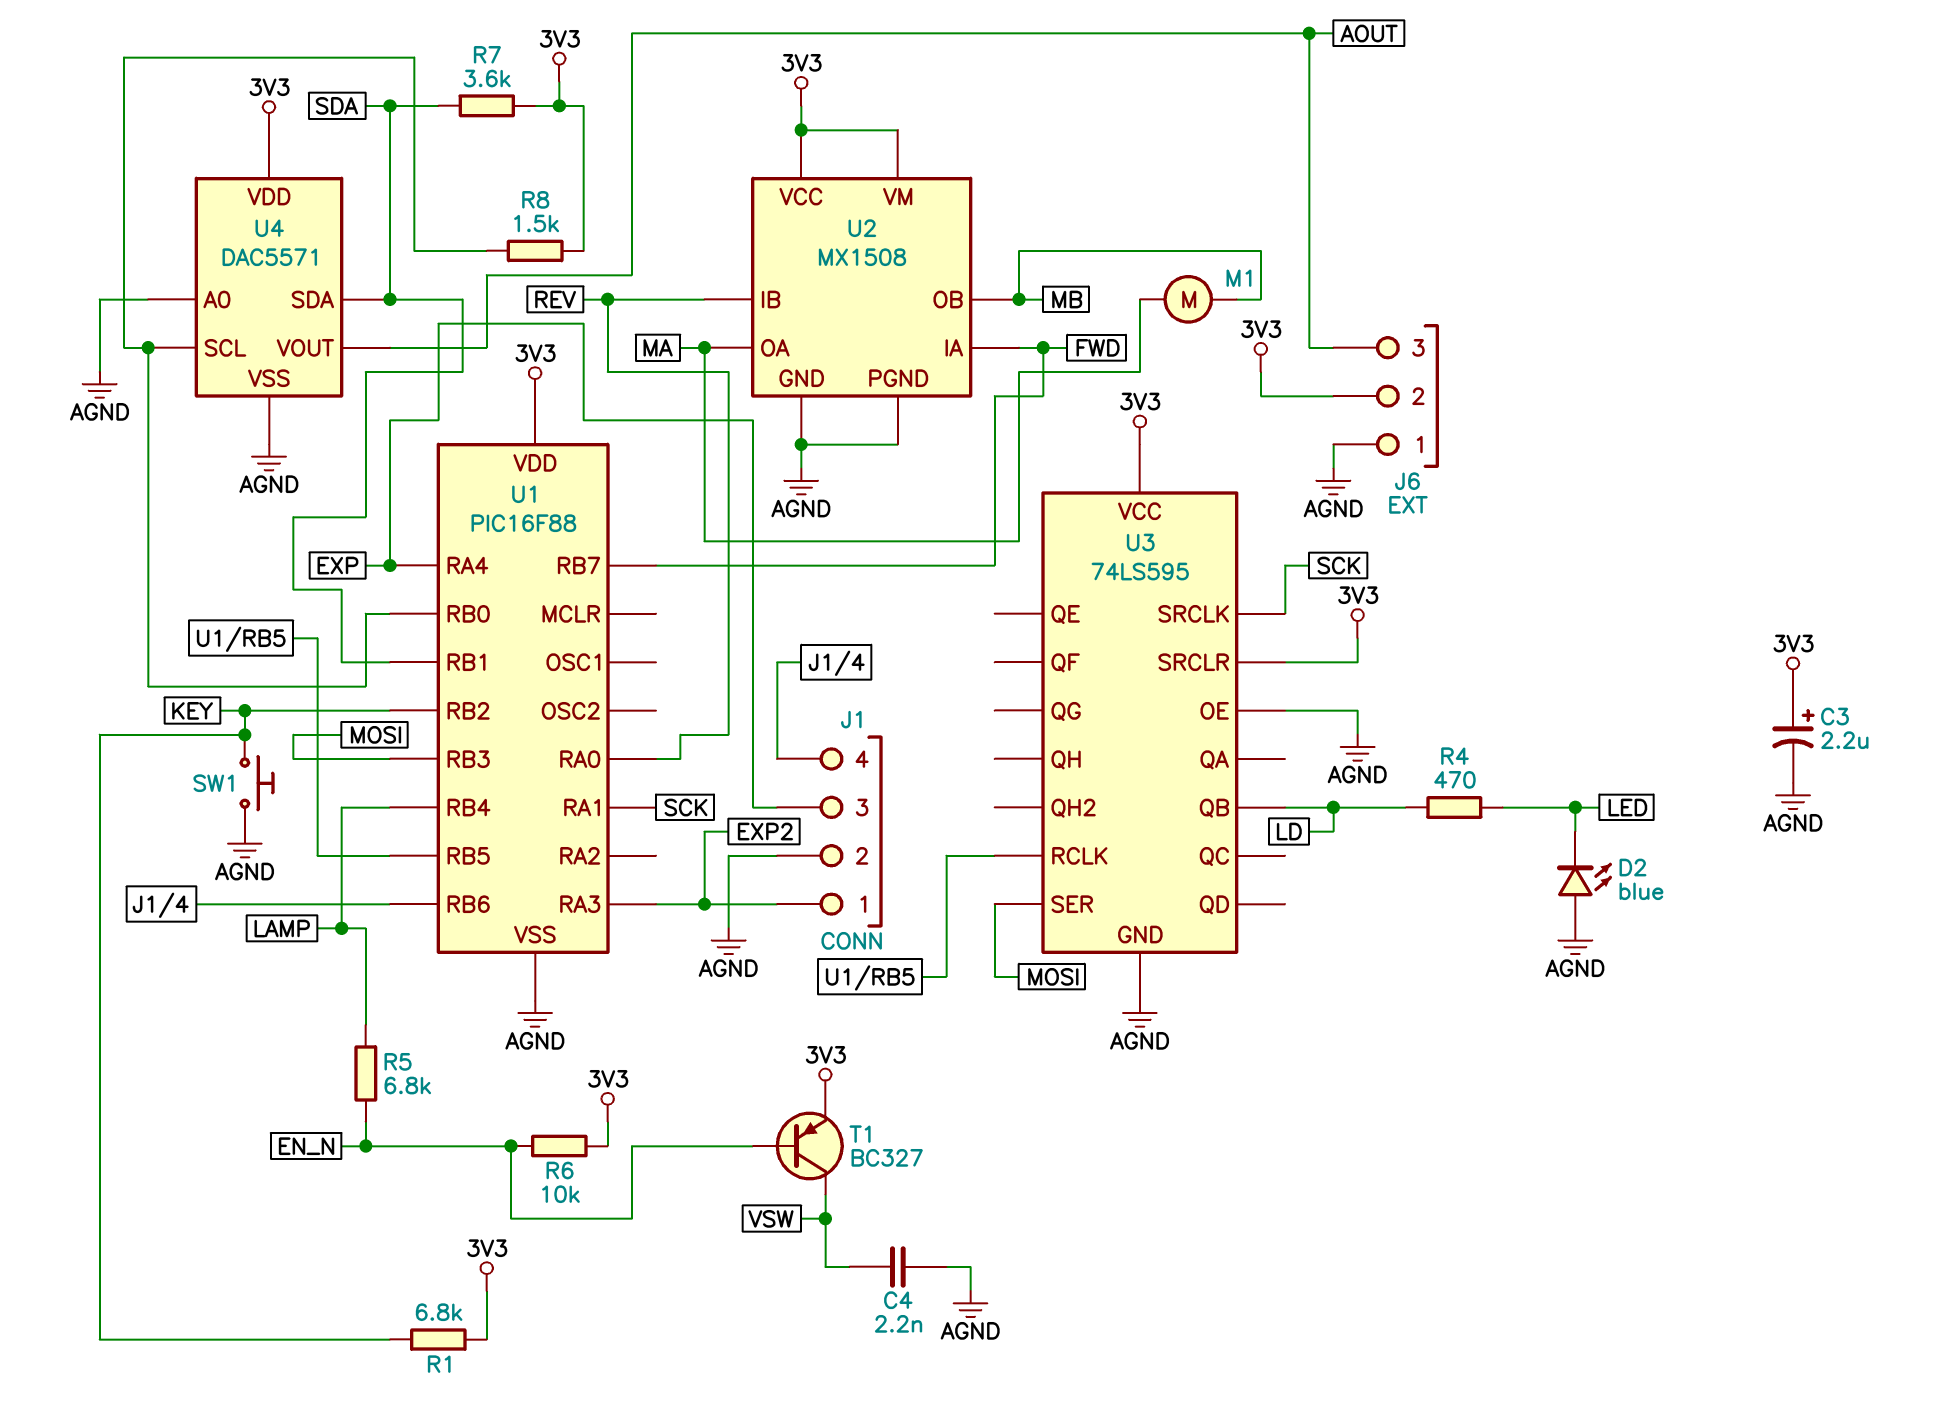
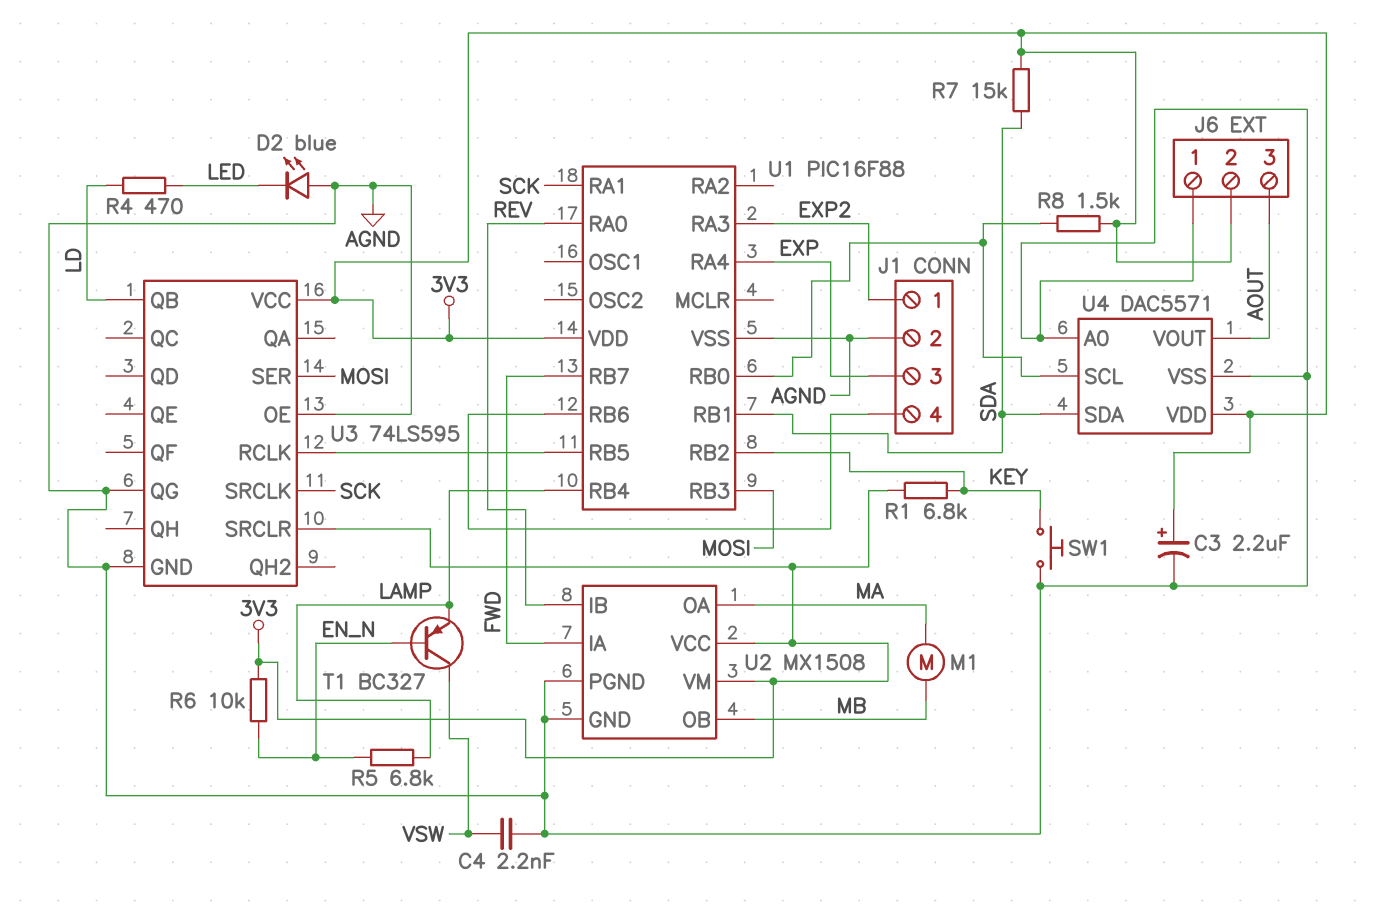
R7: 3.6k (3V3, SDA) -> 15k (3V3, SDA)
T1: PNP BC327 (B EN_N, C VSW, E 3V3) -> PNP BC327 (B EN_N, C VSW, E LAMP)
U3 pin QG: none -> AGND

